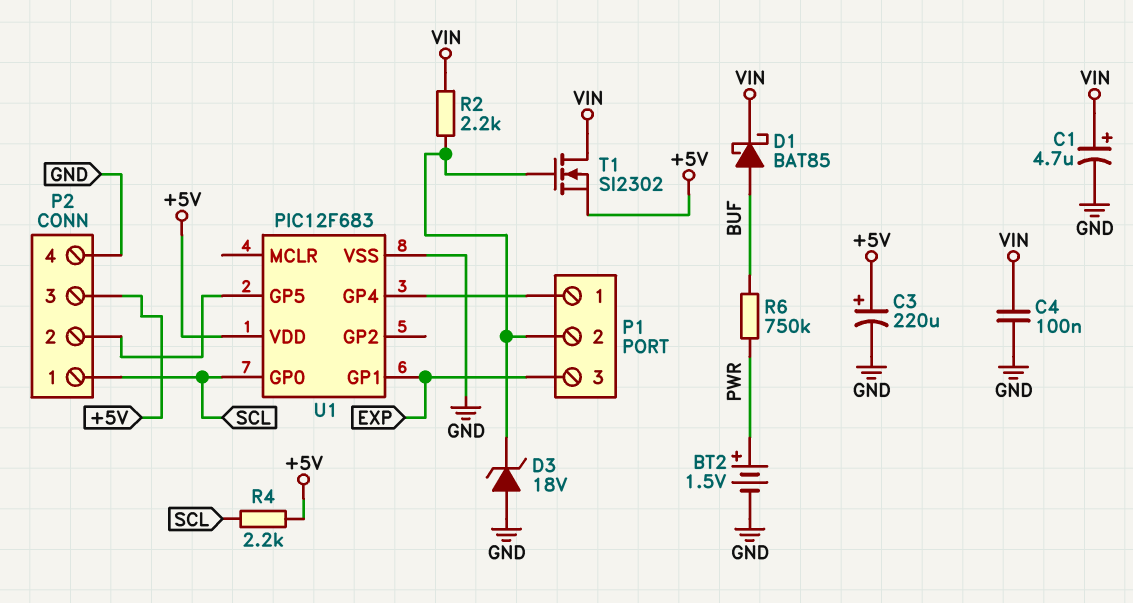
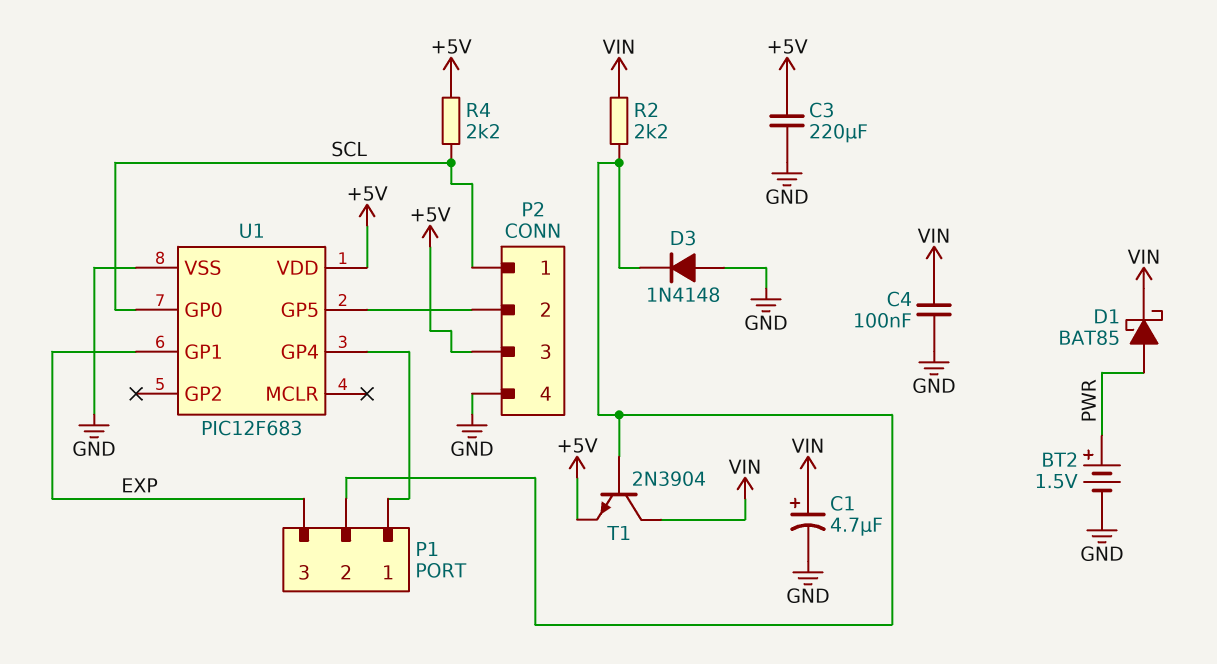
C3: 220uF (plus +5V, minus GND) -> 220uF (+5V, GND)
D1: schottky BAT85 (A BUF, K VIN) -> schottky BAT85 (A PWR, K VIN)
D3: zener 18V (A GND, K P1/2) -> diode 1N4148 (A GND, K P1/2)
R6: 750k (BUF, PWR) -> none
T1: NMOS SI2302 (G P1/2, D VIN, S +5V) -> NPN 2N3904 (B P1/2, C VIN, E +5V)

